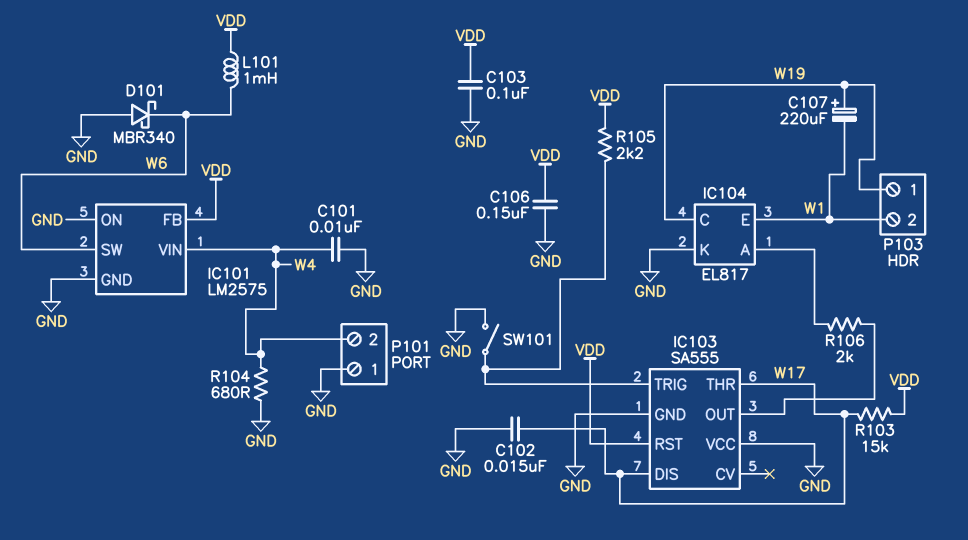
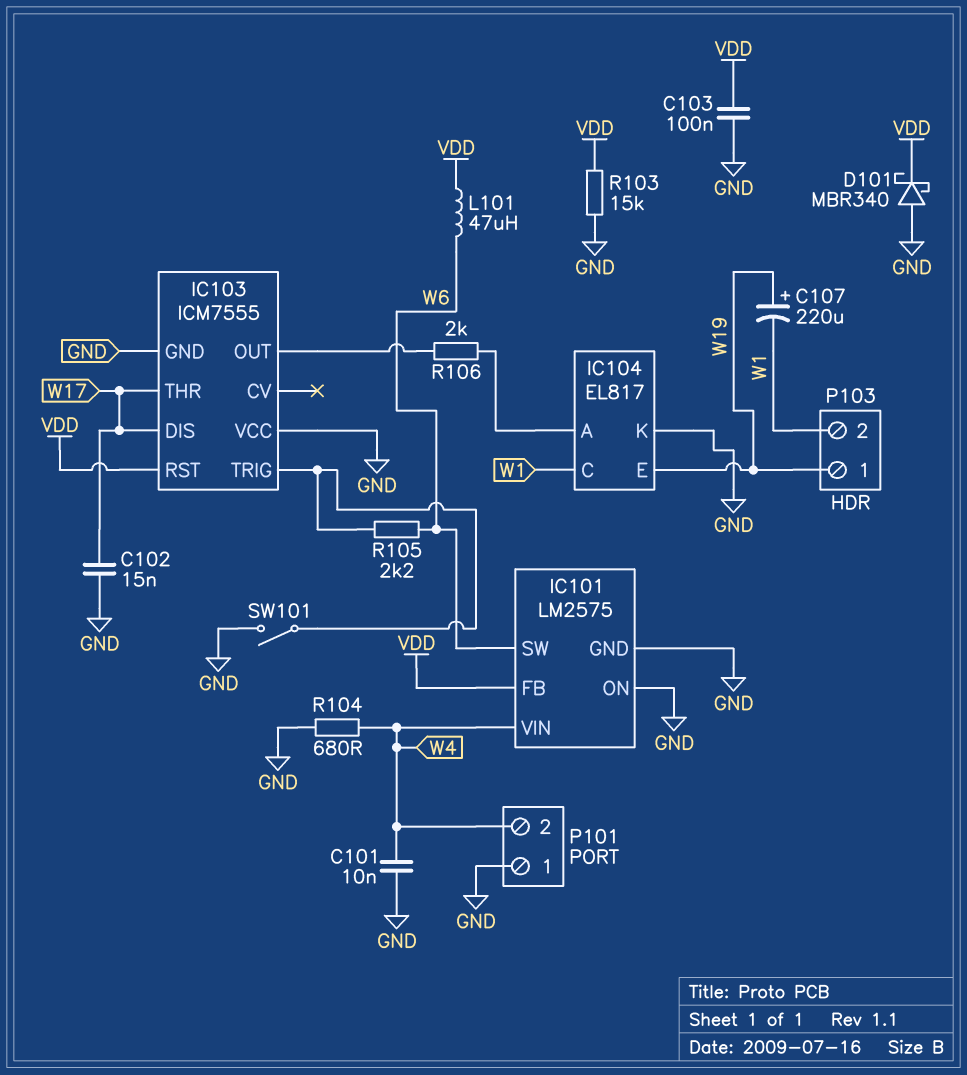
C106: 150nF (GND, VDD) -> none
D101: schottky MBR340 (A GND, K W6) -> schottky MBR340 (A GND, K VDD)
IC103: SA555 -> ICM7555
IC104 pin C: W19 -> W1
IC104 pin E: W1 -> W19
L101: 1mH (VDD, W6) -> 47uH (VDD, W6)
R103: 15k (VDD, W17) -> 15k (GND, VDD)
R105: 2.2k (IC103/TRIG, VDD) -> 2.2k (IC103/TRIG, W6)

